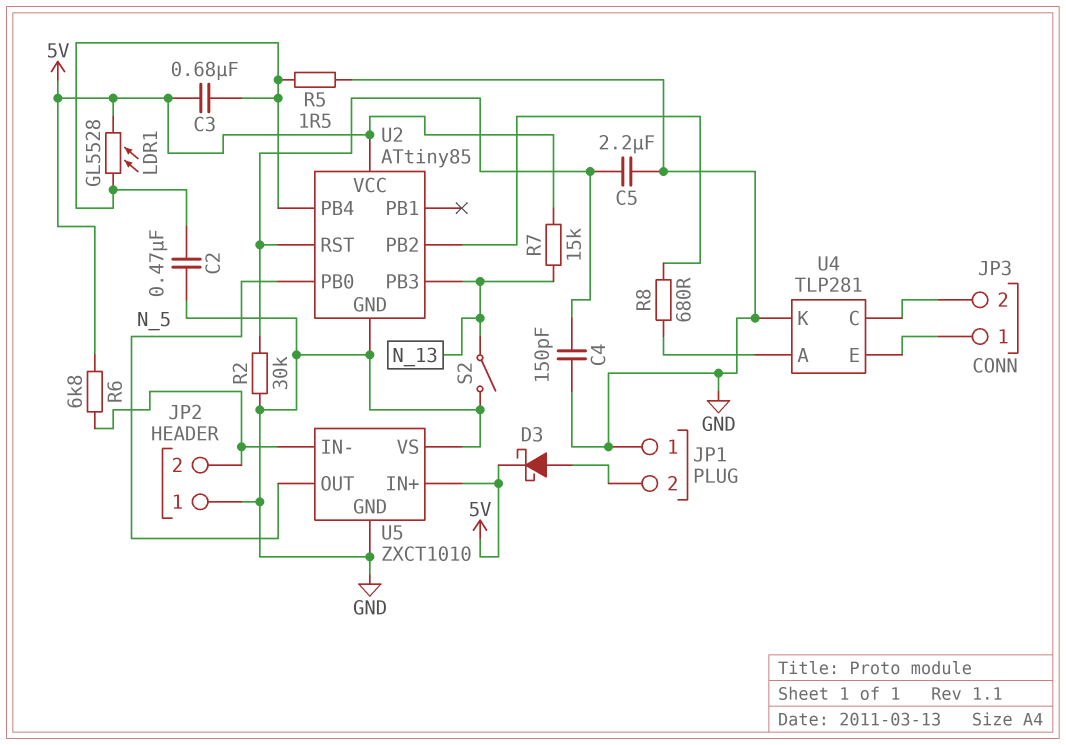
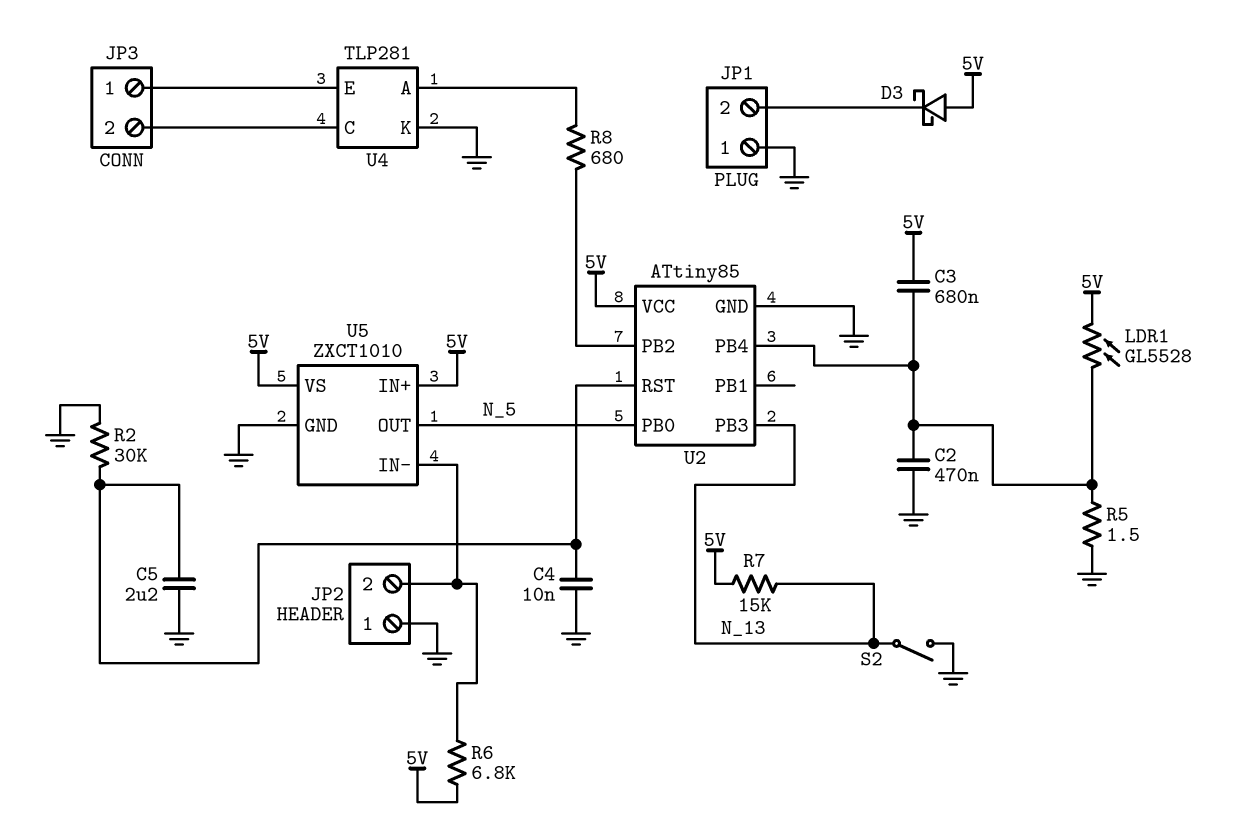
C4: 150pF (GND, U2/RST) -> 10nF (GND, U2/RST)
D3: schottky (A JP1/2, K 5V) -> schottky (A 5V, K JP1/2)
U5 pin VS: GND -> 5V

